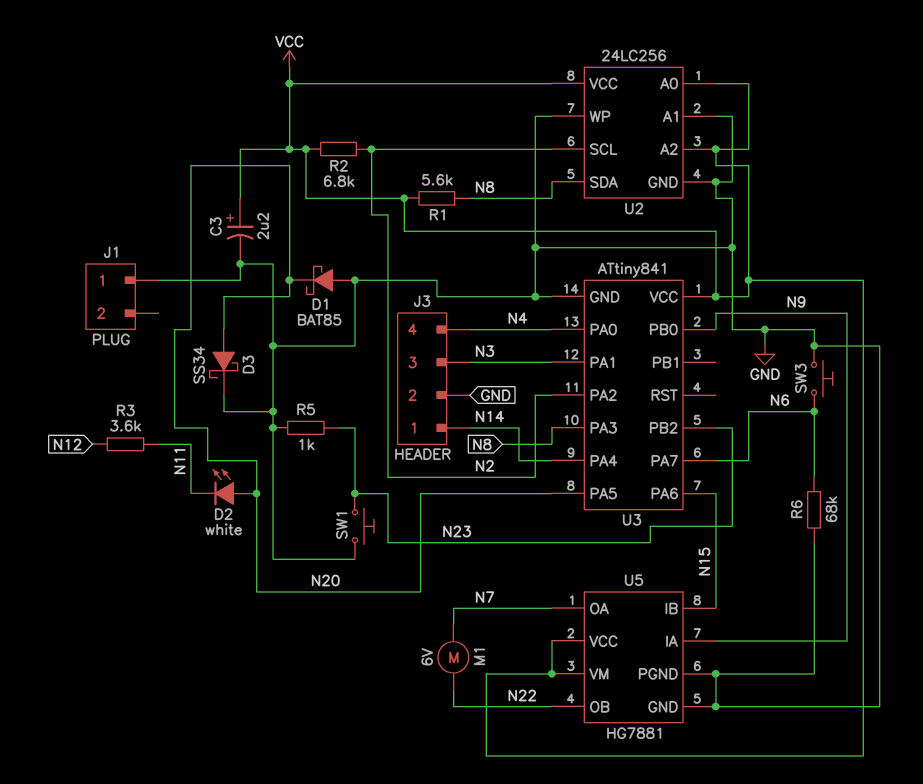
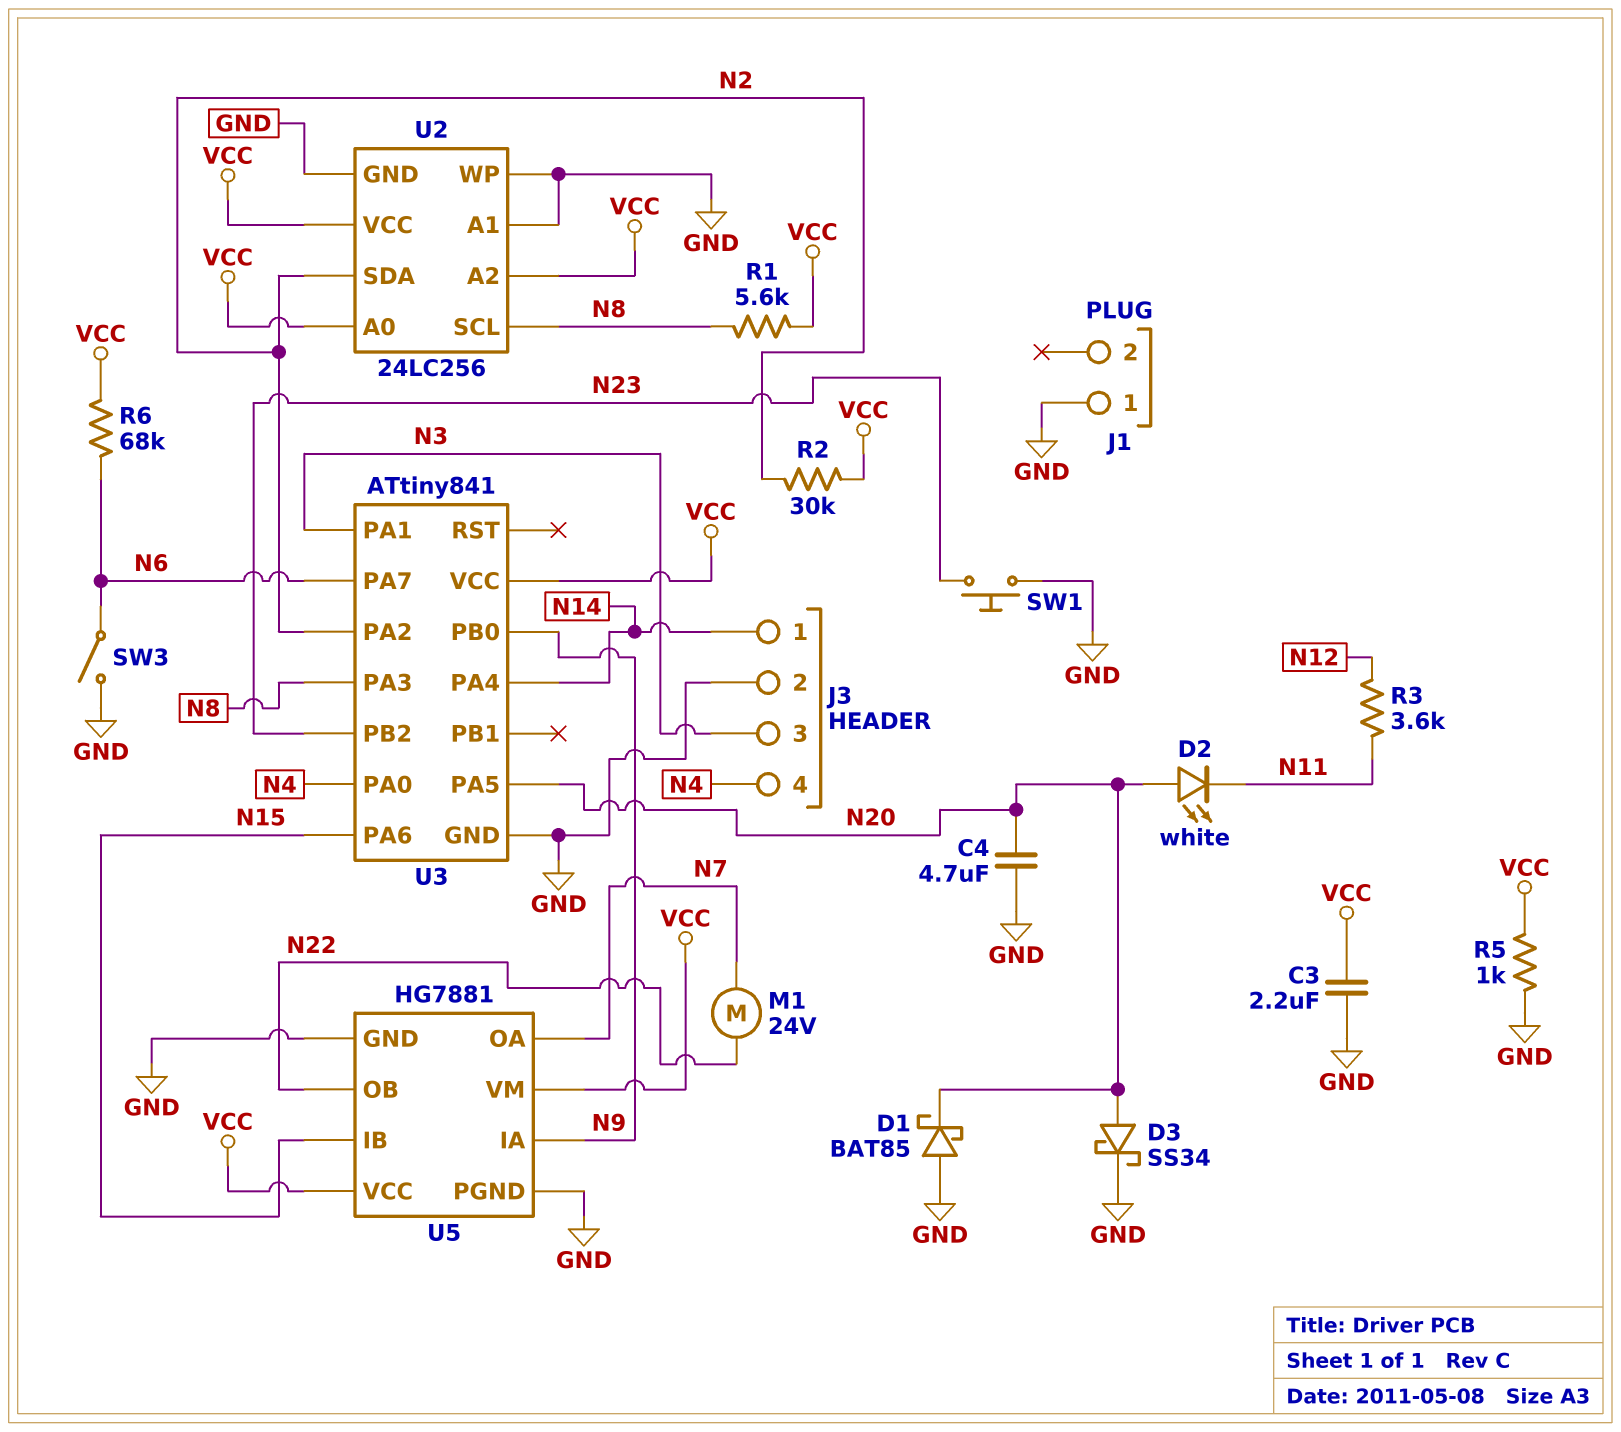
C3: 2.2uF (plus VCC, minus GND) -> 2.2uF (GND, VCC)
C4: none -> 4.7uF (GND, N20)
M1: motor 6V (N7, N22) -> motor 24V (N7, N22)
R2: 6.8k (N2, VCC) -> 30k (N2, VCC)
R5: 1k (GND, N23) -> 1k (GND, VCC)
R6: 68k (GND, N6) -> 68k (N6, VCC)
SW3: button (GND, N6) -> switch (GND, N6)
U2 pin SCL: N2 -> N8
U2 pin SDA: N8 -> N2

